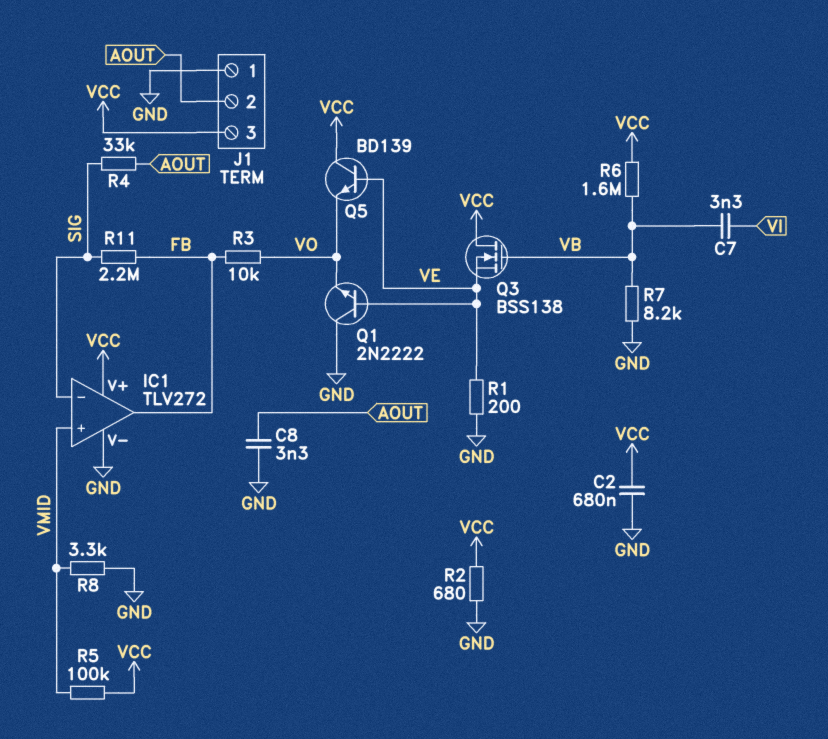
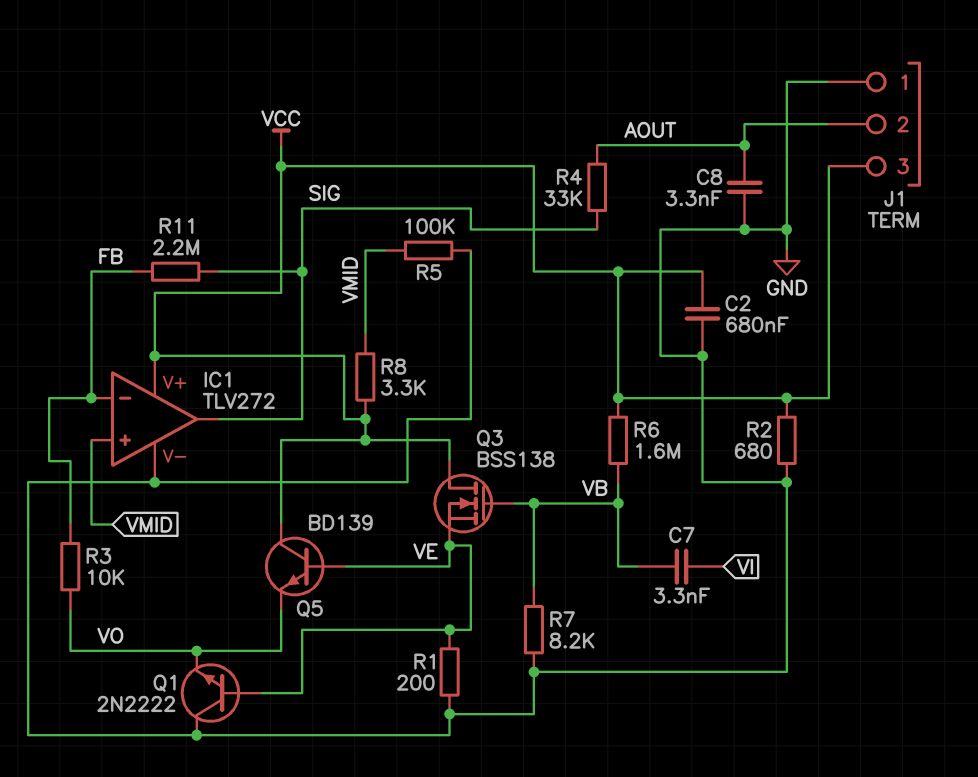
IC1 pin in-: SIG -> FB
IC1 pin out: FB -> SIG
R5: 100k (VCC, VMID) -> 100k (GND, VMID)
R8: 3.3k (GND, VMID) -> 3.3k (VCC, VMID)

